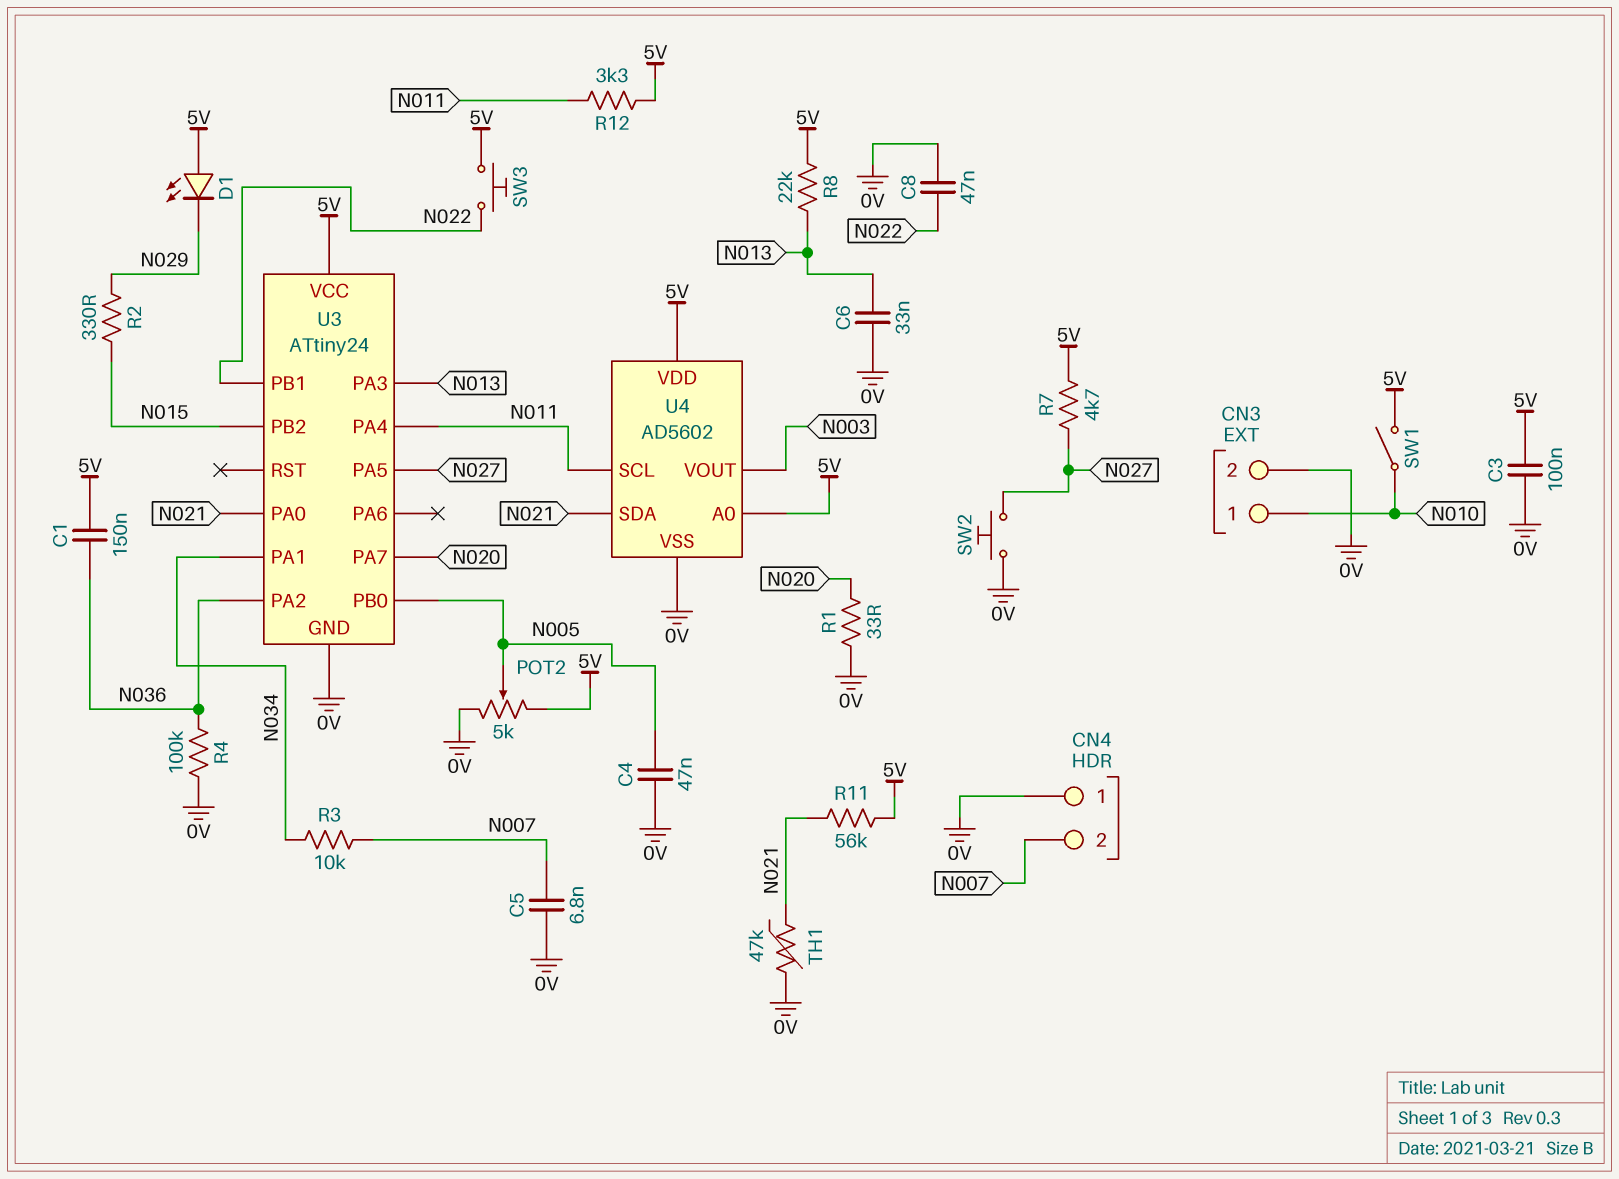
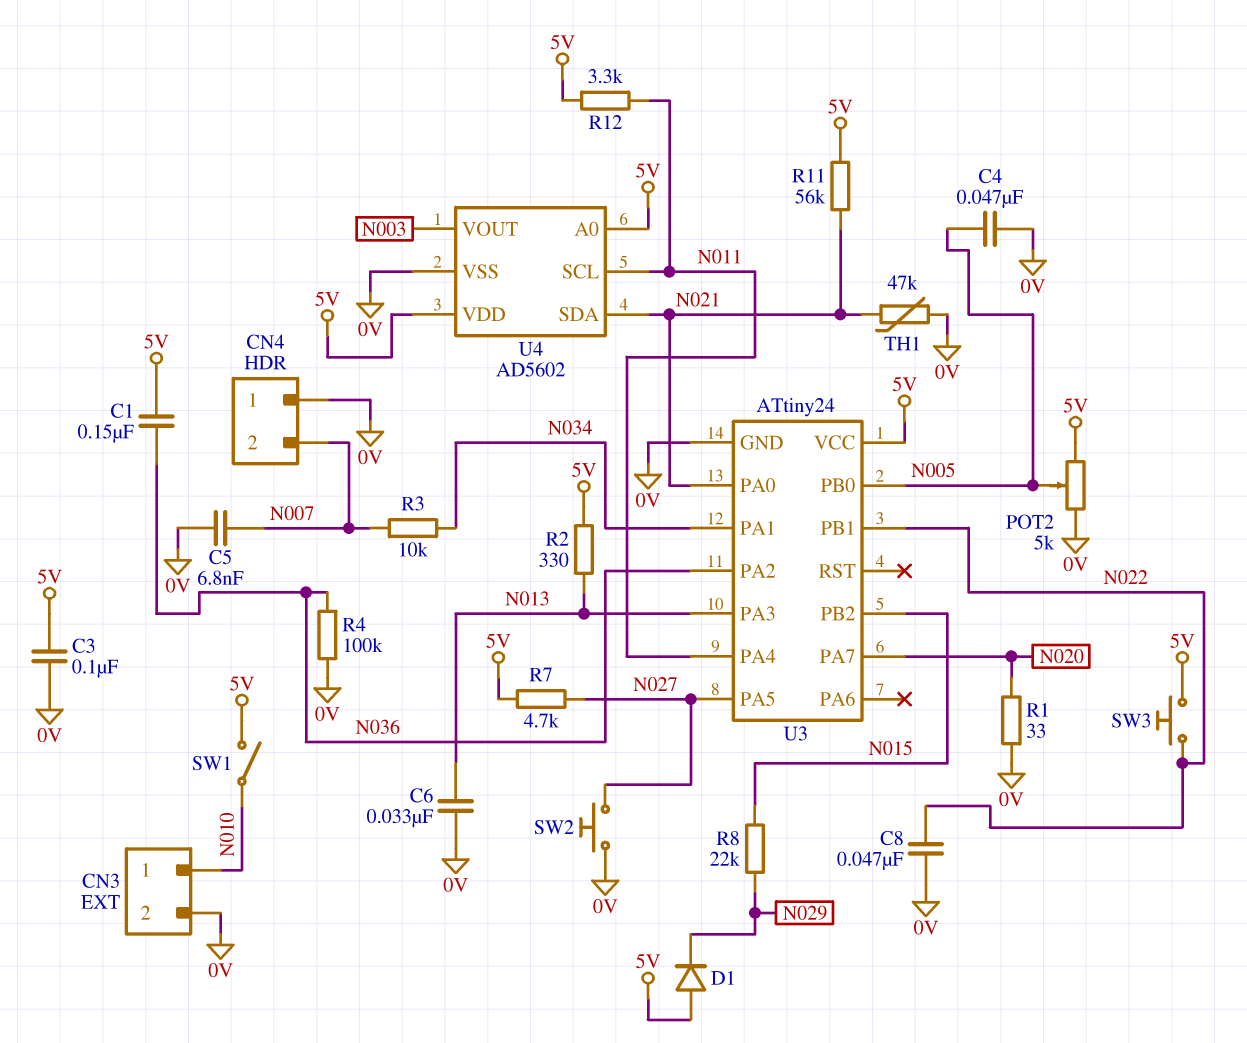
D1: LED (A 5V, K N029) -> diode (A 5V, K N029)
R2: 330 (N015, N029) -> 330 (5V, N013)
R8: 22k (5V, N013) -> 22k (N015, N029)

